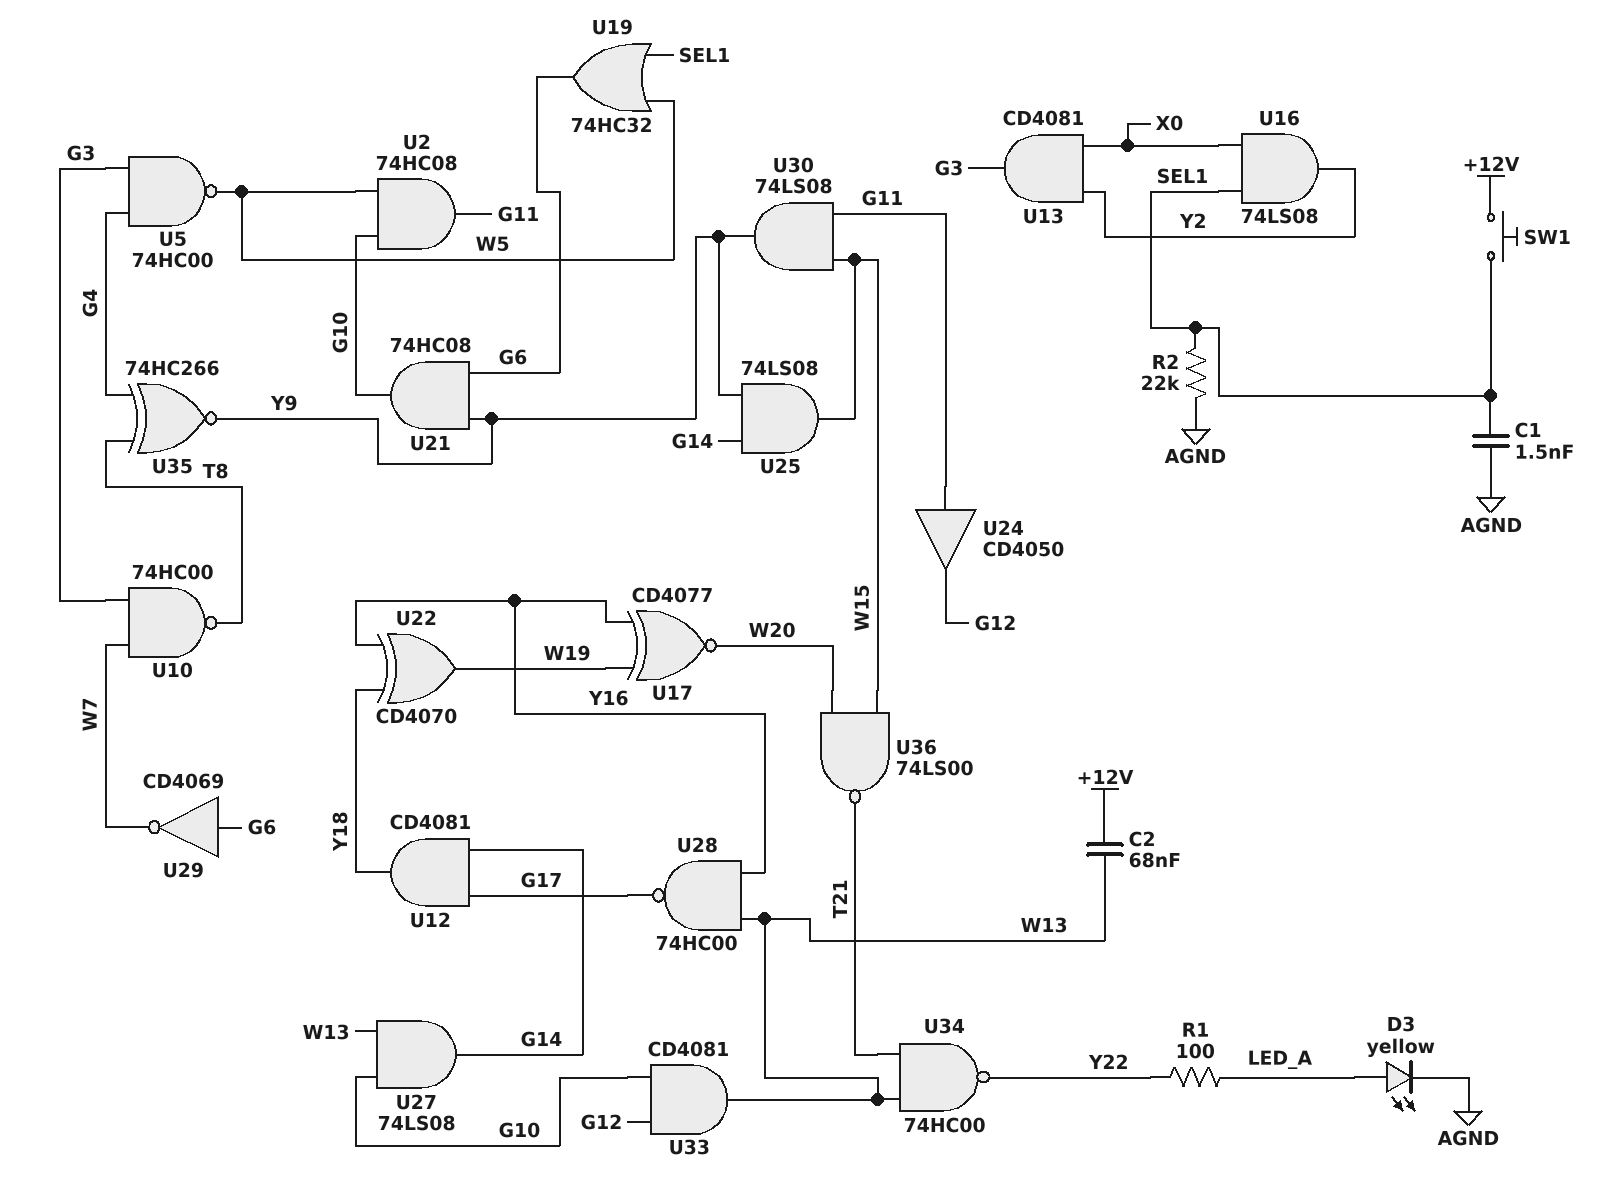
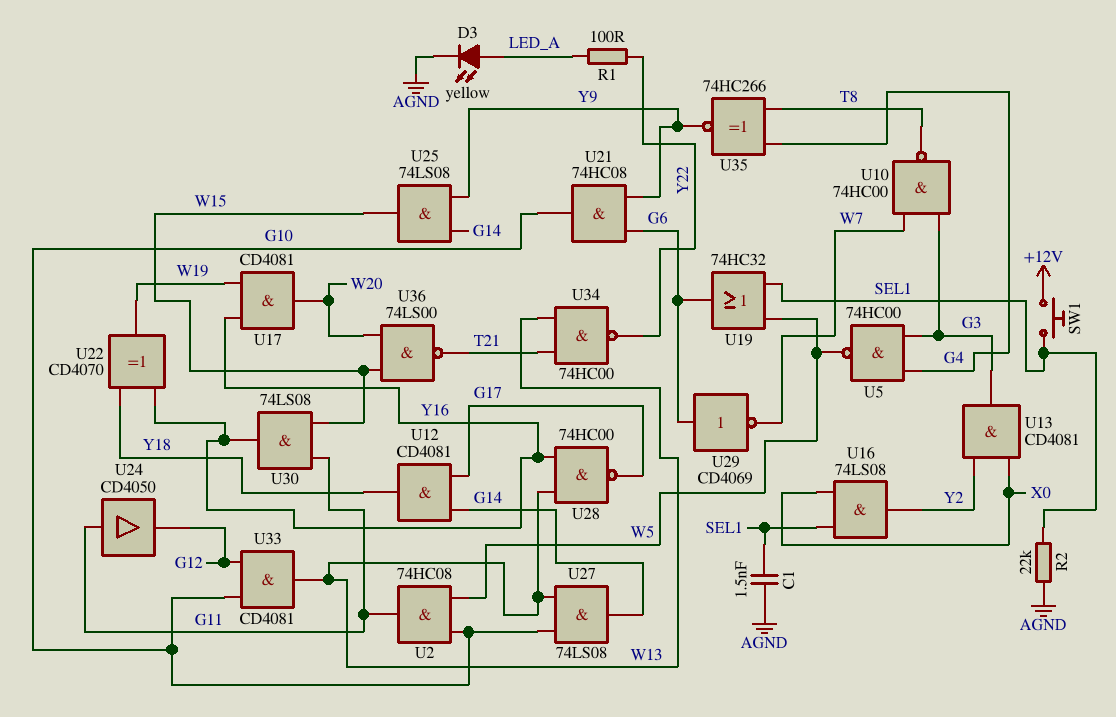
C2: 68nF (+12V, W13) -> none
U17: XNOR CD4077 (in W19, in Y16, out W20) -> AND CD4081 (in W19, in Y16, out W20)
U30: AND 74LS08 (in G11, in W15, out Y9) -> AND 74LS08 (in G11, in W15, out Y16)

